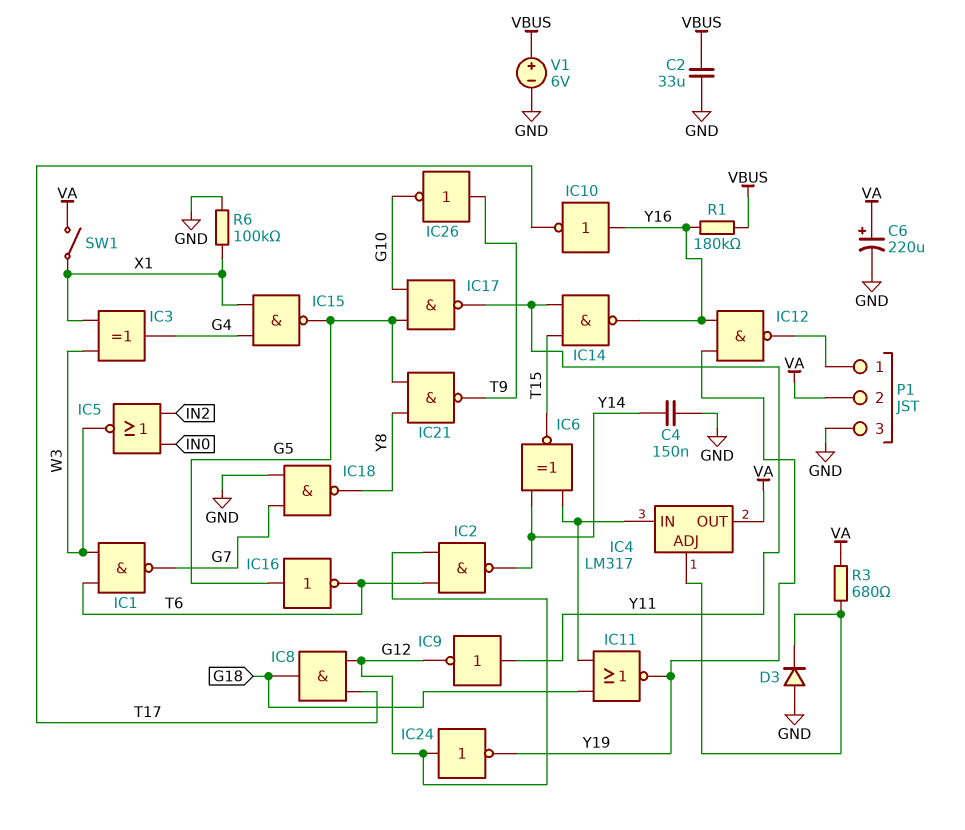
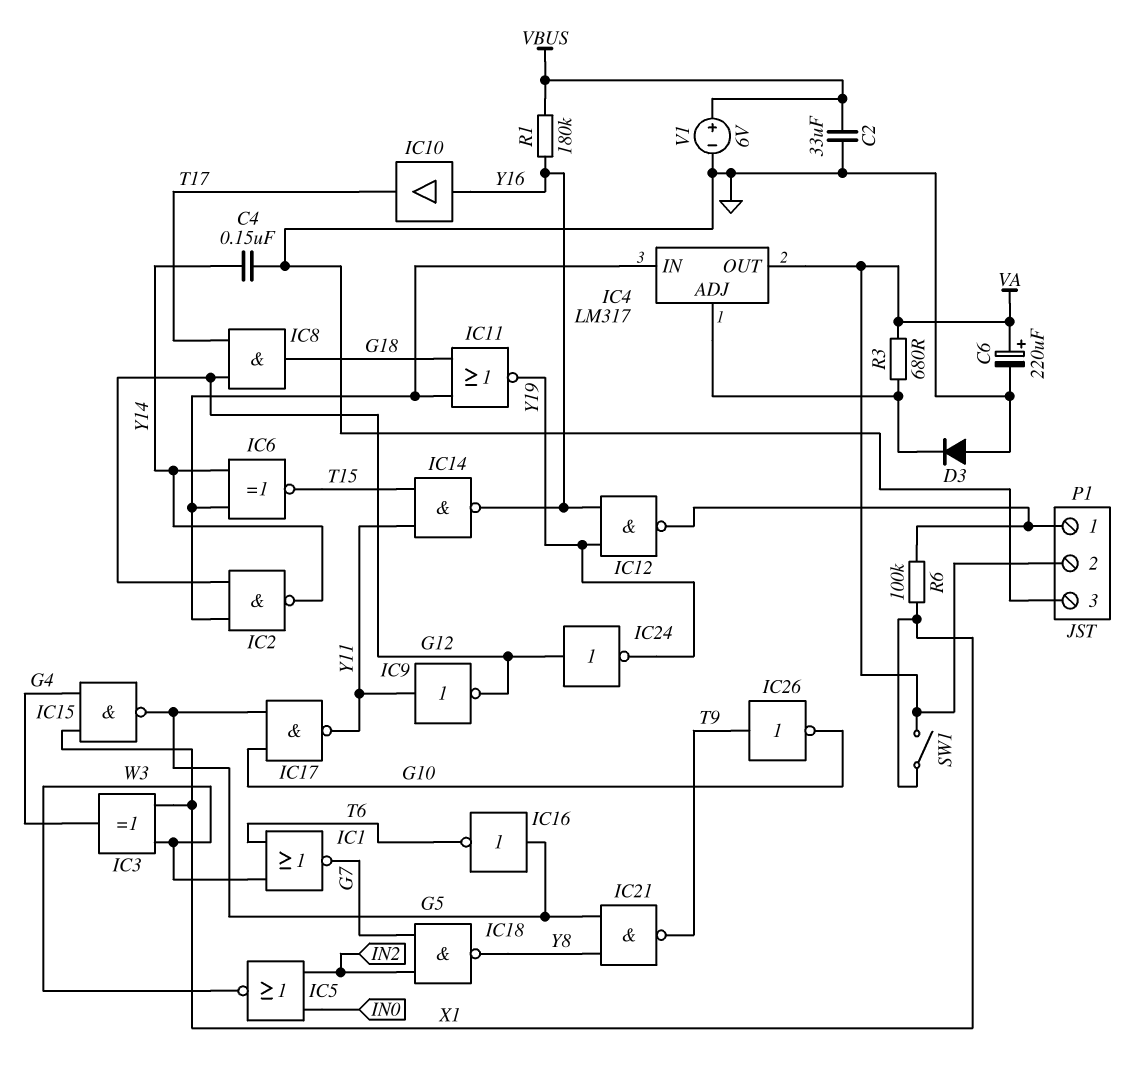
IC1: NAND (in T6, in W3, out G7) -> NOR (in T6, in W3, out G7)
IC2: NAND (in G12, in T6, out Y14) -> NAND (in G12, in IC4/IN, out Y14)
IC10: NOT (in Y16, out T17) -> buffer (in Y16, out T17)
IC18: NAND (in G7, in GND, out Y8) -> NAND (in G7, in IN2, out Y8)
R6: 100k (GND, X1) -> 100k (P1/1, X1)

